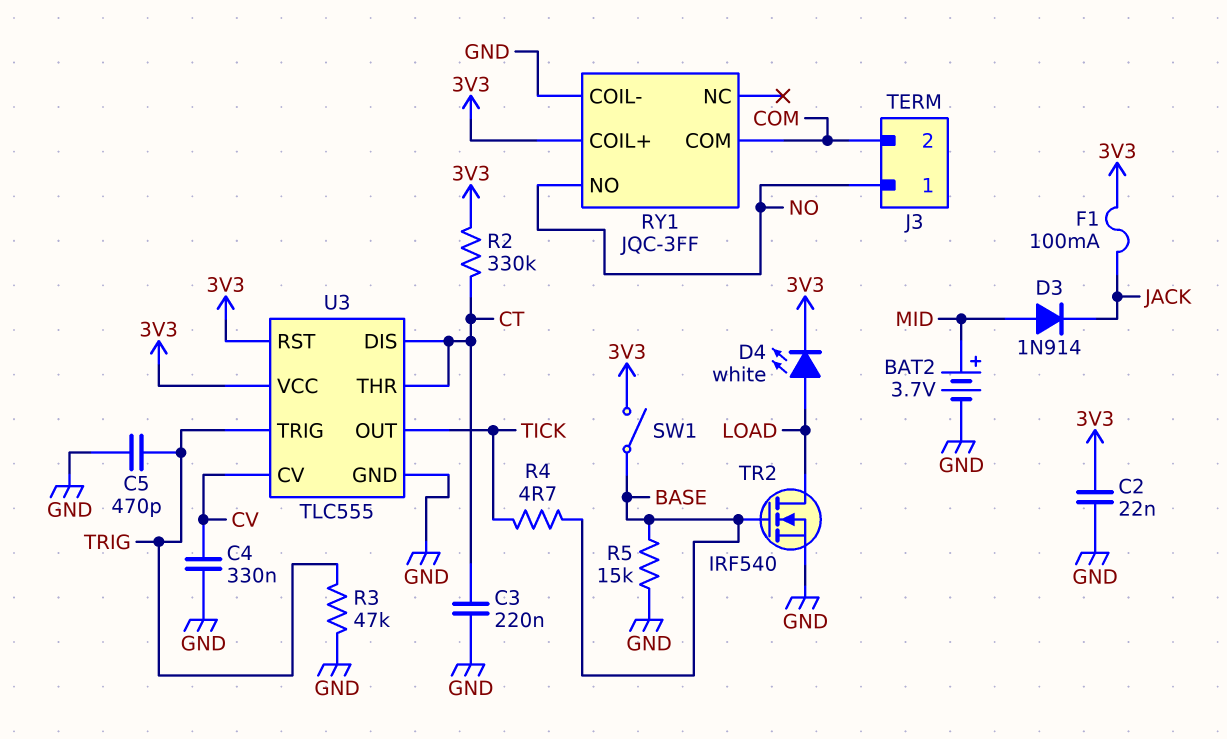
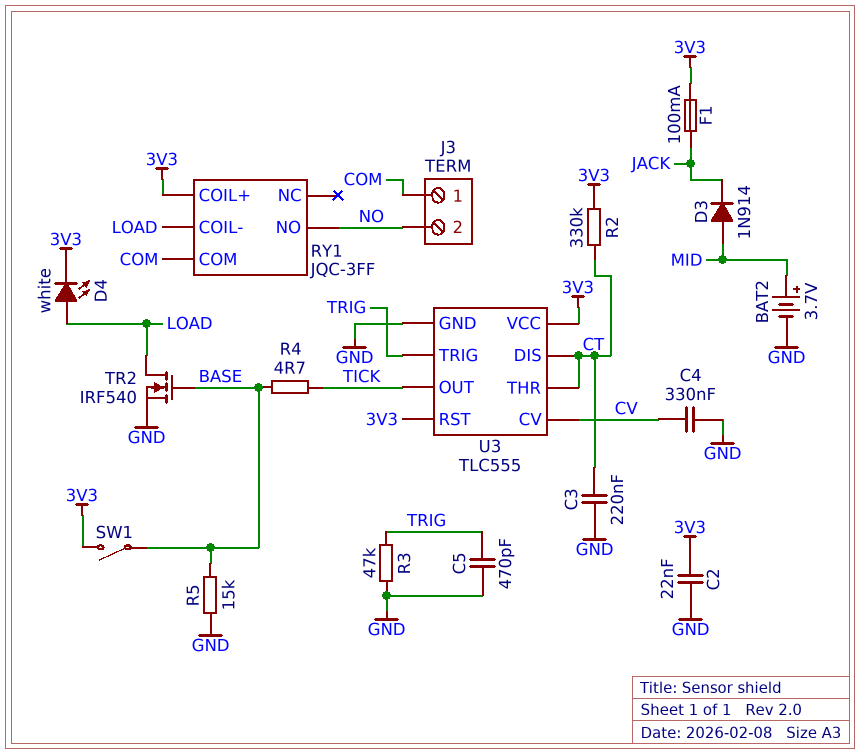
J3 pin 1: NO -> COM
J3 pin 2: COM -> NO
RY1 pin COIL-: GND -> LOAD

